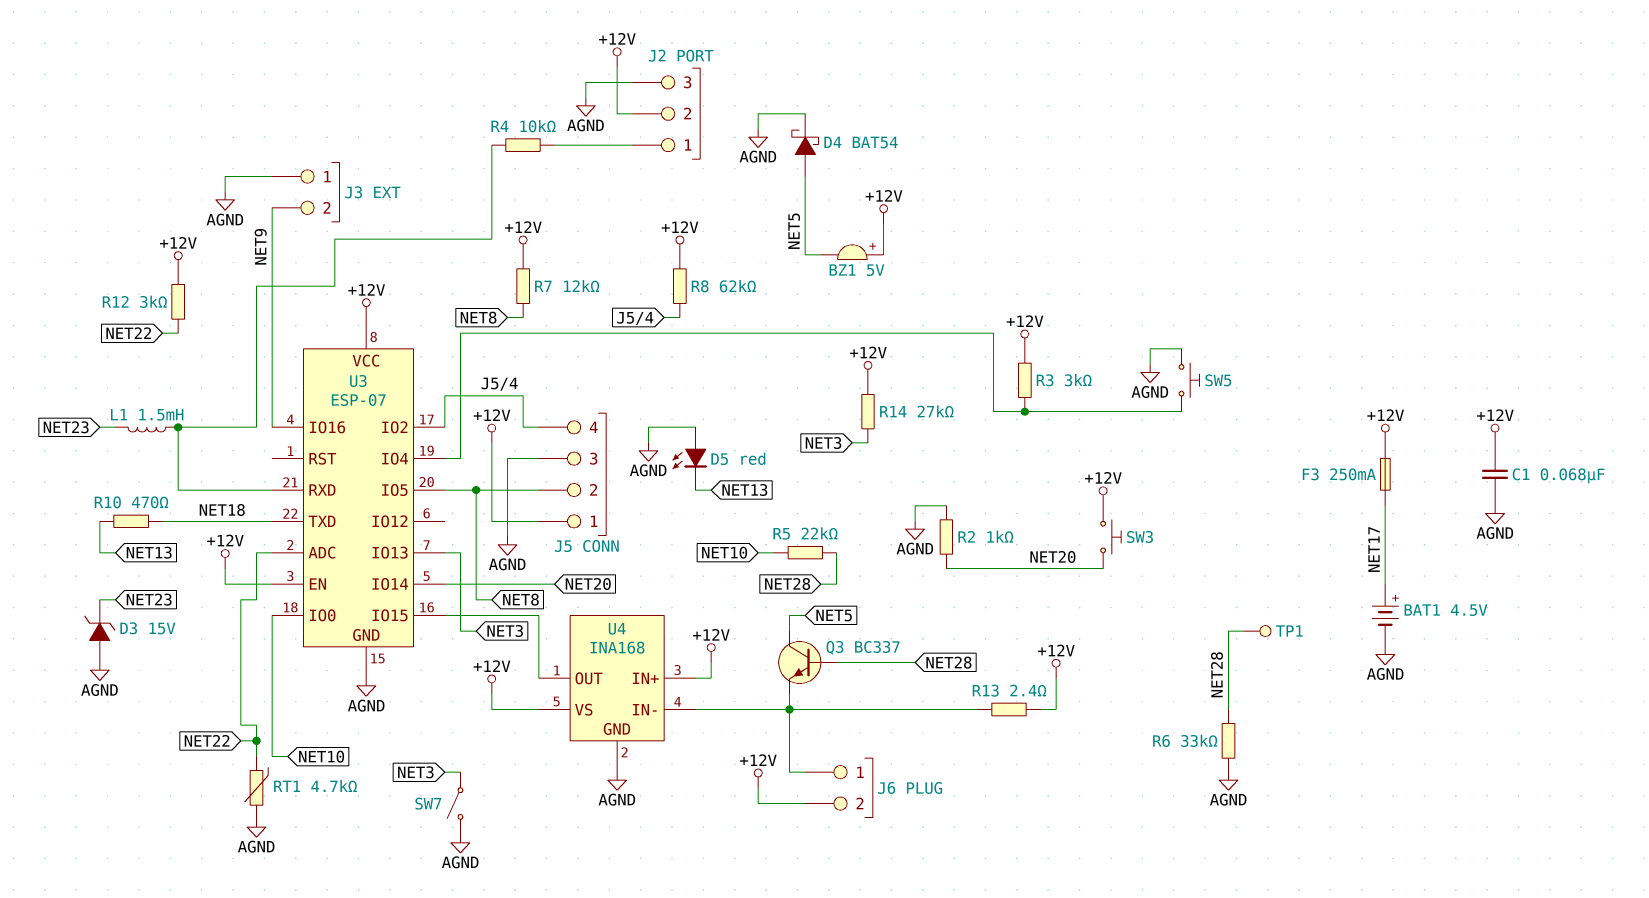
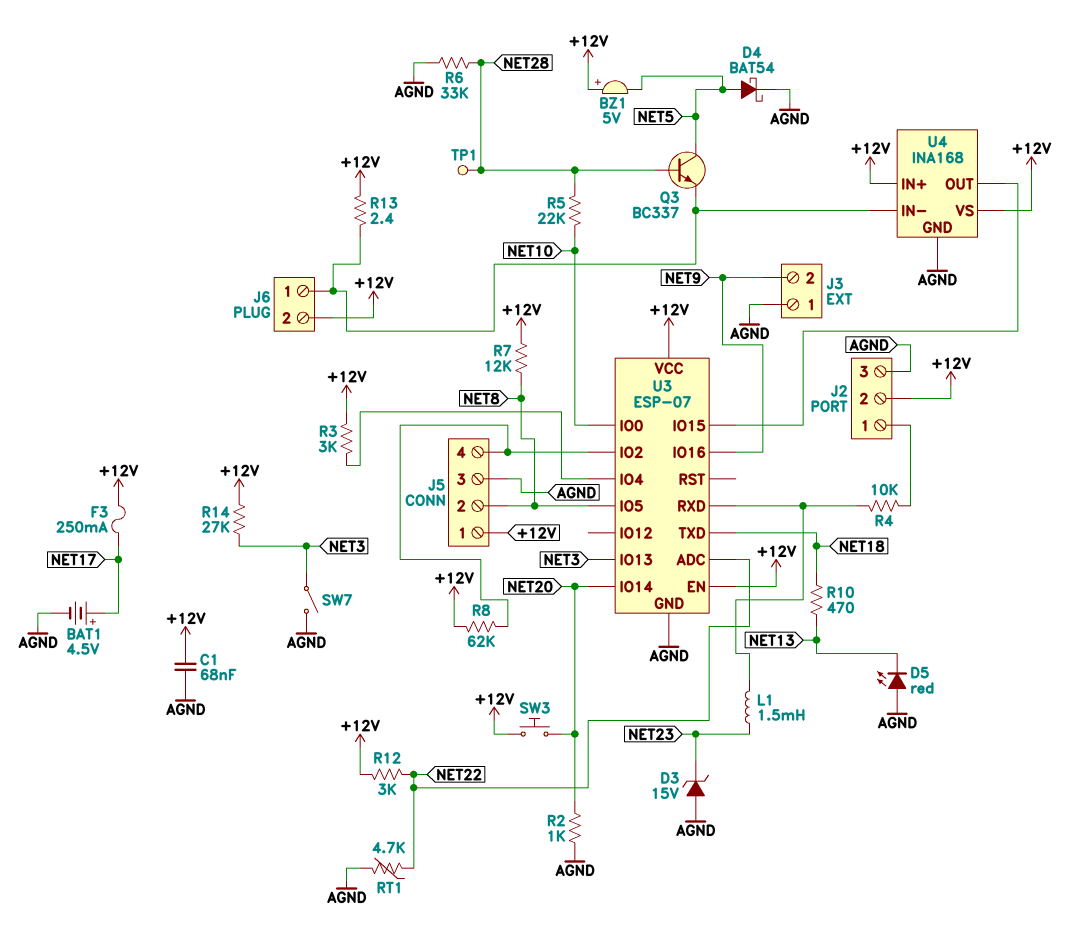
SW5: button (AGND, U3/IO4) -> none

